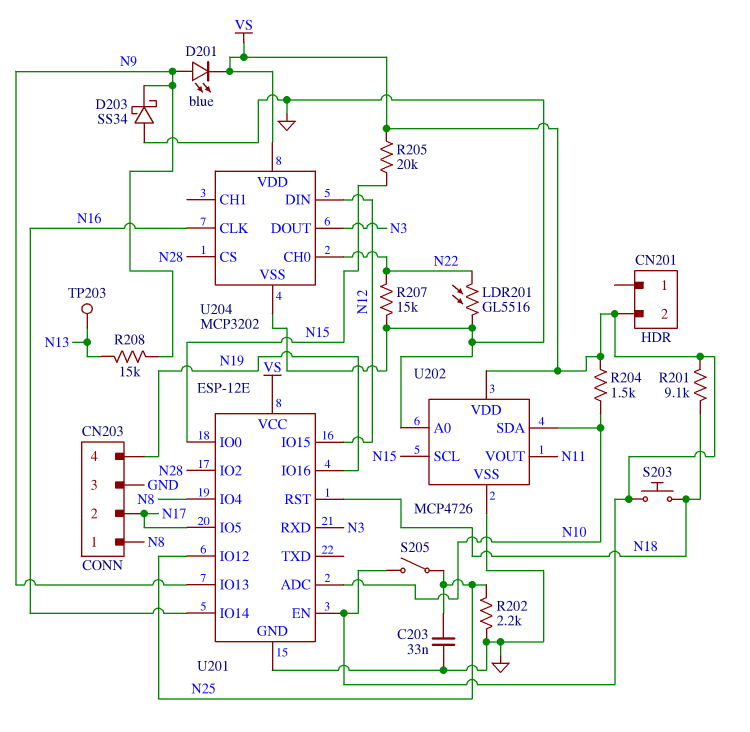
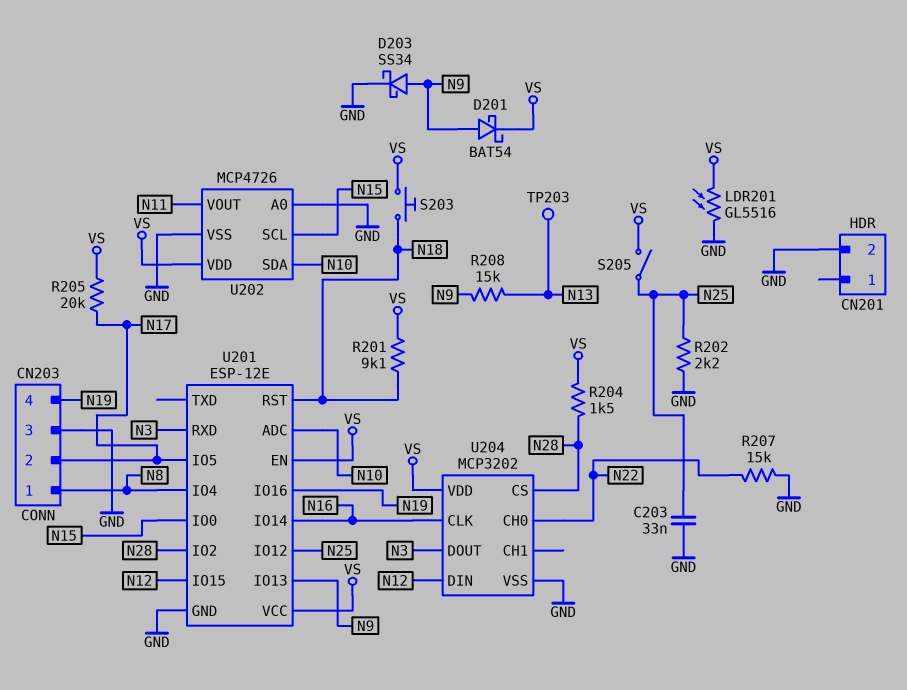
CN201 pin 2: VS -> GND
D201: LED blue (A N9, K VS) -> schottky BAT54 (A N9, K VS)
D203: schottky SS34 (A GND, K N9) -> schottky SS34 (A N9, K GND)
LDR201: GL5516 (GND, N22) -> GL5516 (GND, VS)
R204: 1.5k (N10, VS) -> 1.5k (N28, VS)
R205: 20k (N15, VS) -> 20k (N17, VS)

